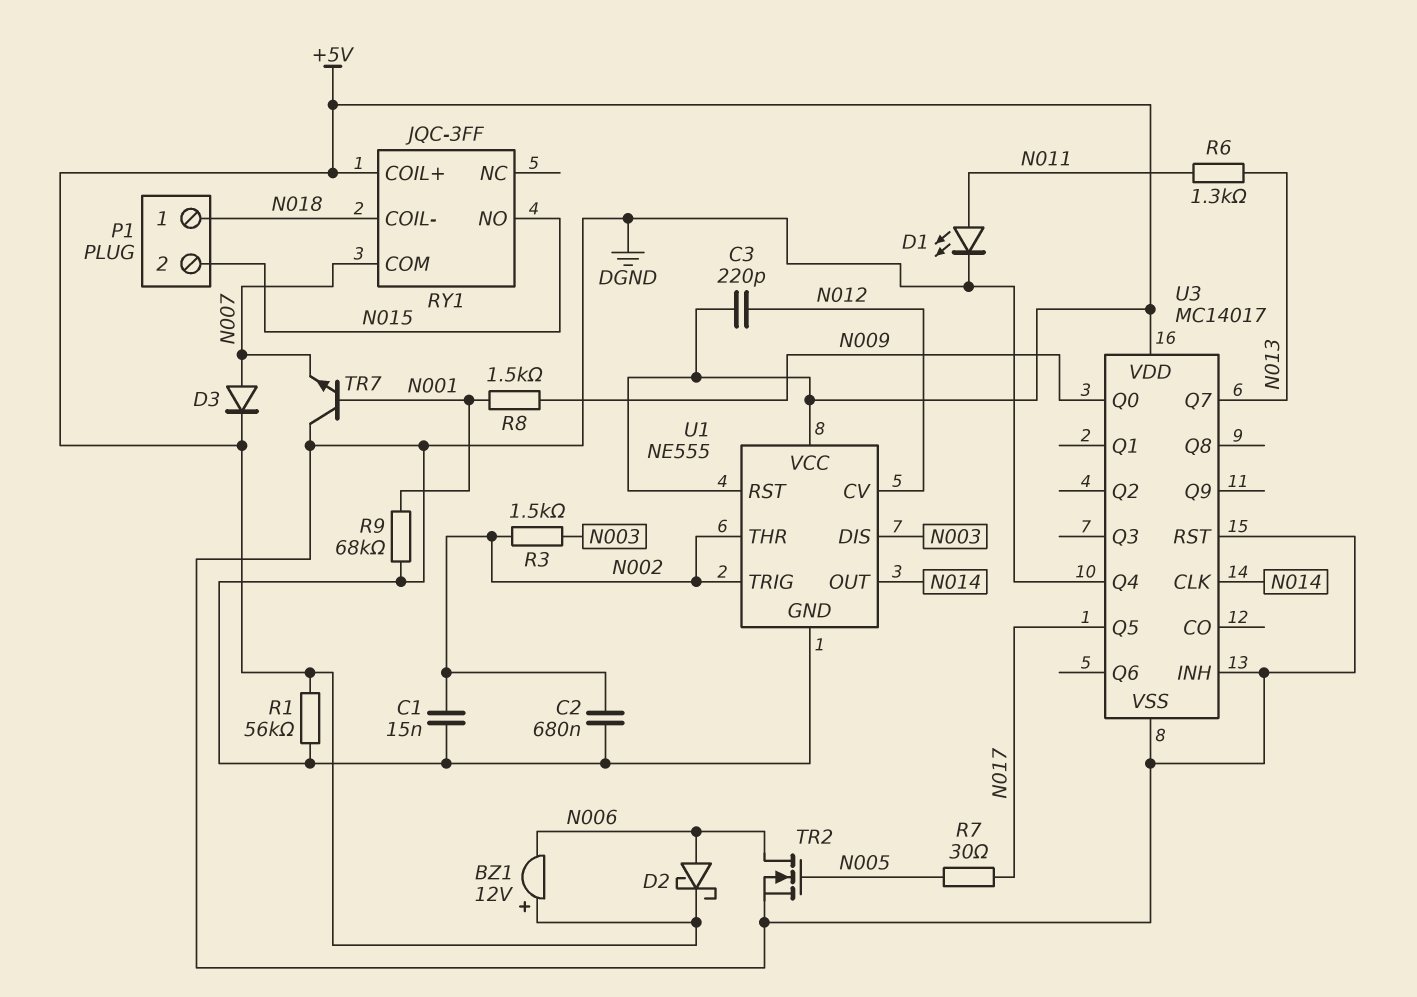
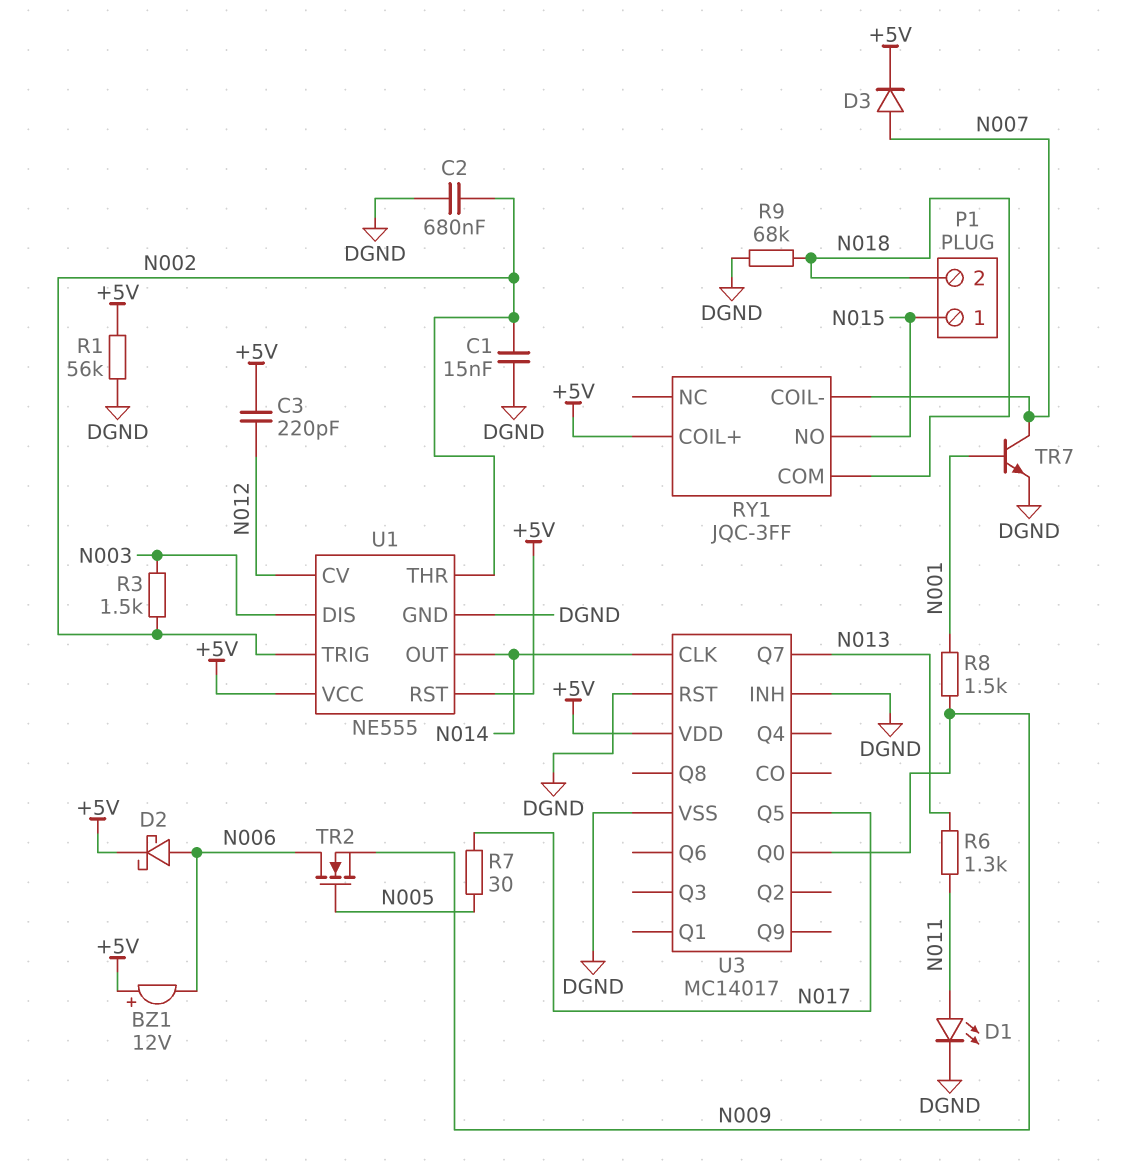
P1 pin 1: N018 -> N015
P1 pin 2: N015 -> N018
R9: 68k (DGND, N001) -> 68k (DGND, N018)
RY1 pin COIL-: N018 -> N007
RY1 pin COM: N007 -> N018
TR2: NMOS (G N005, D N006, S DGND) -> NMOS (G N005, D N006, S N009)
TR7: NPN (B N001, C DGND, E N007) -> NPN (B N001, C N007, E DGND)
U3 pin Q4: DGND -> none

